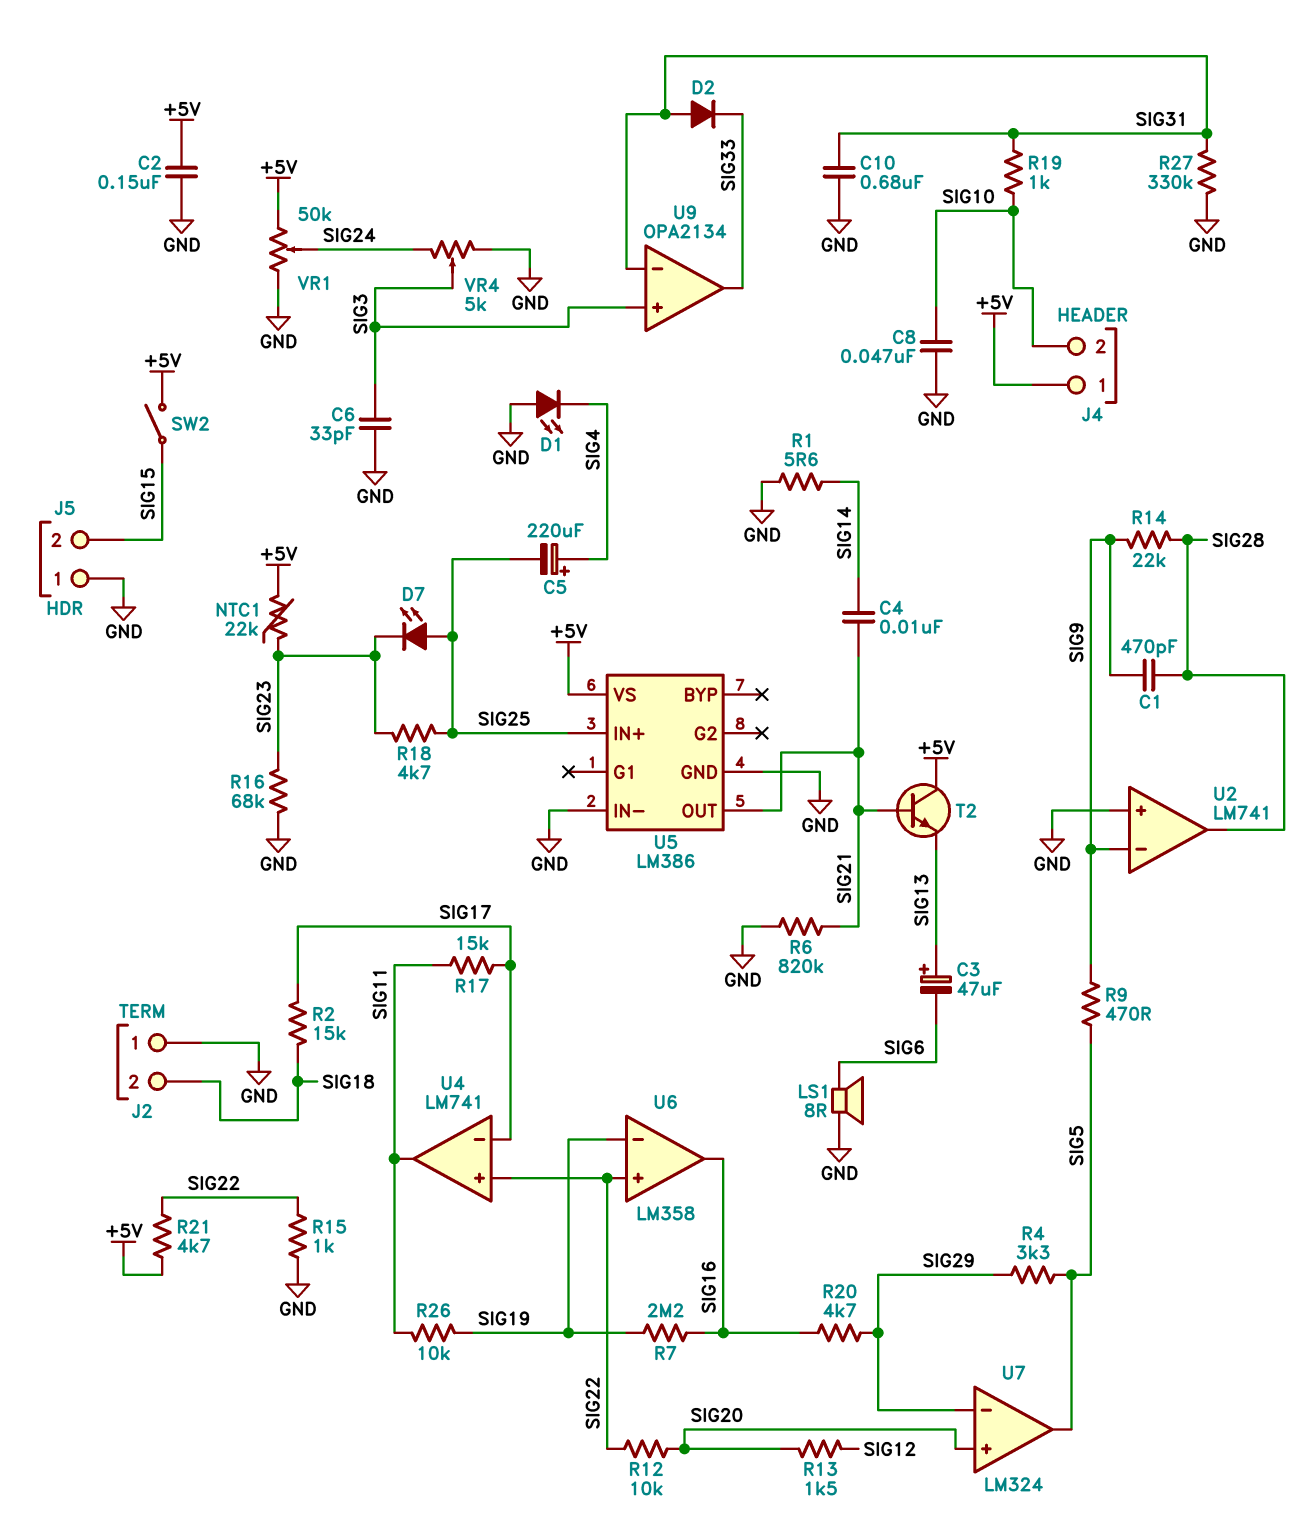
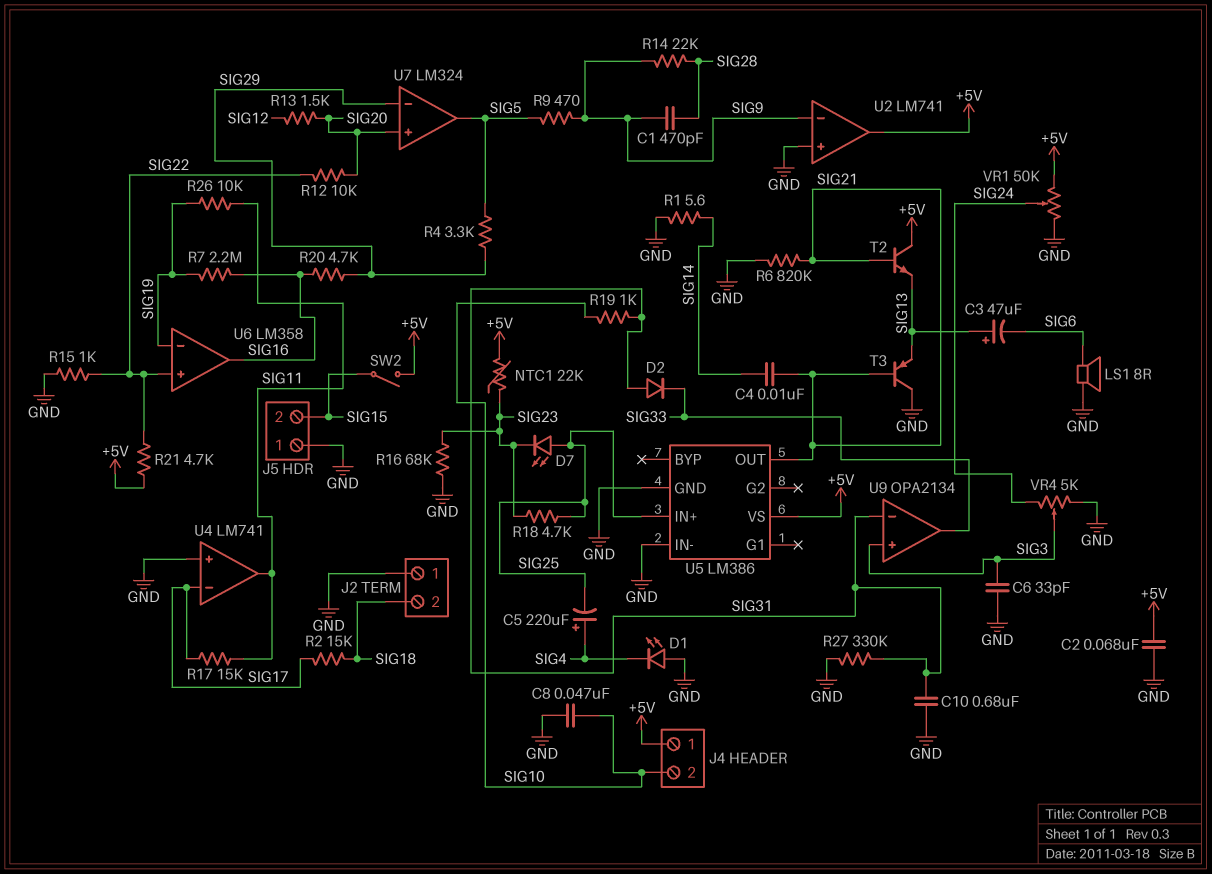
C2: 150nF (+5V, GND) -> 68nF (+5V, GND)
T3: none -> PNP (B SIG21, C GND, E SIG13)
U2 pin out: SIG28 -> +5V
U4 pin in+: SIG22 -> GND

